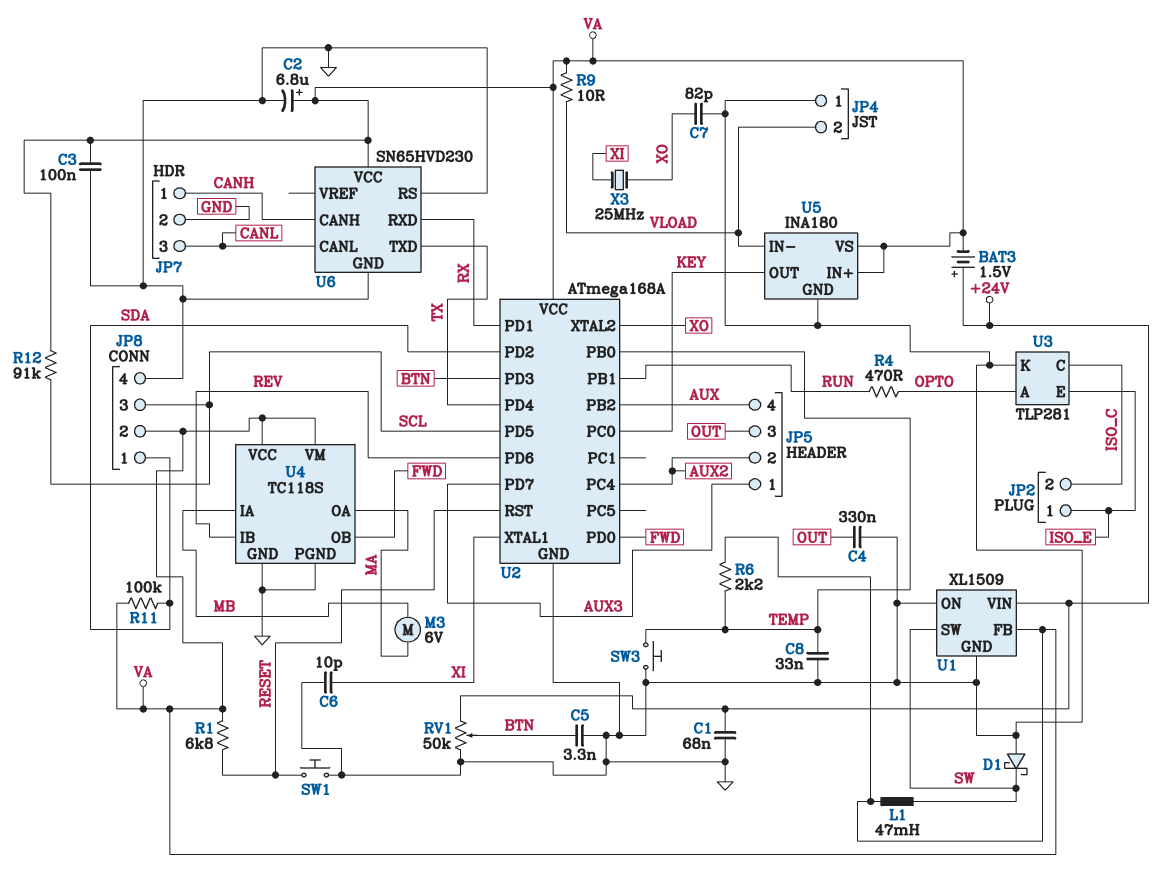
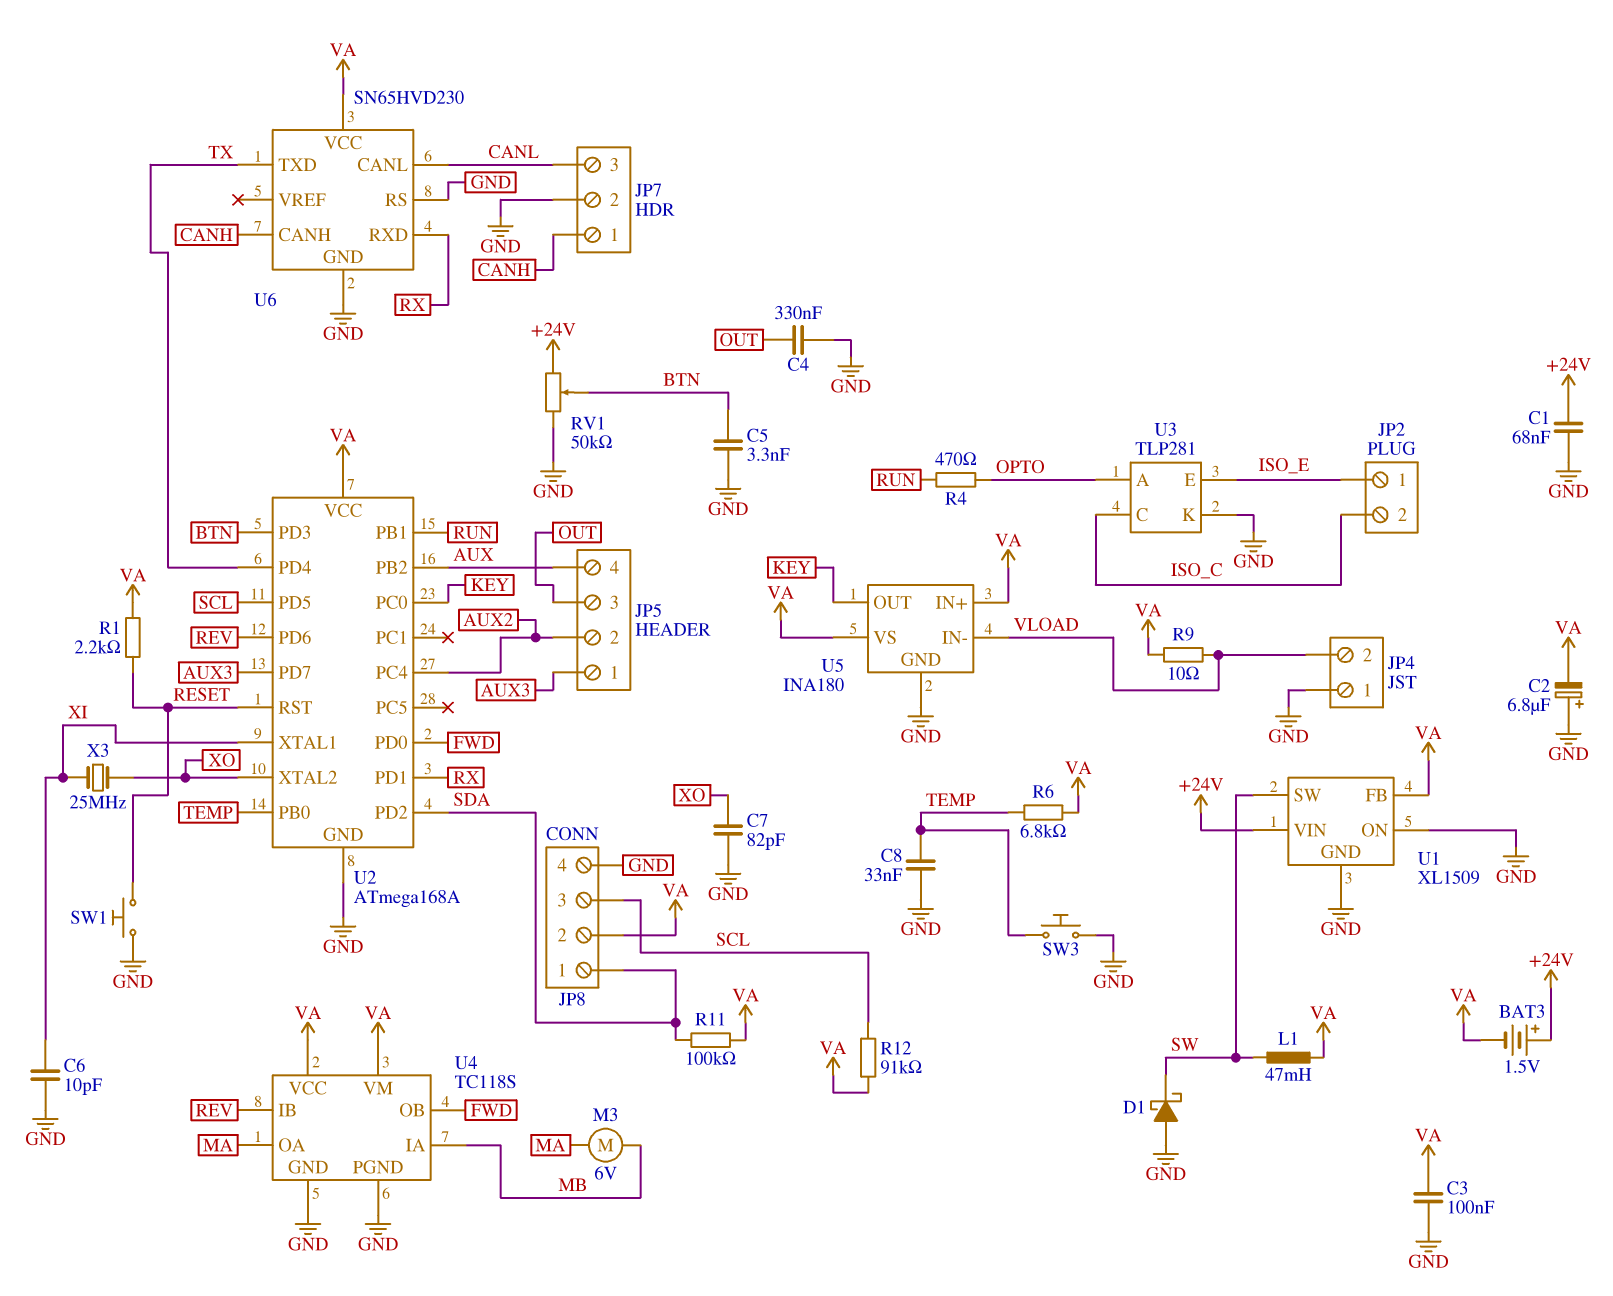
C2: 6.8uF (plus VA, minus GND) -> 6.8uF (plus GND, minus VA)
R1: 6.8k (RESET, VA) -> 2.2k (RESET, VA)
R6: 2.2k (TEMP, VA) -> 6.8k (TEMP, VA)

